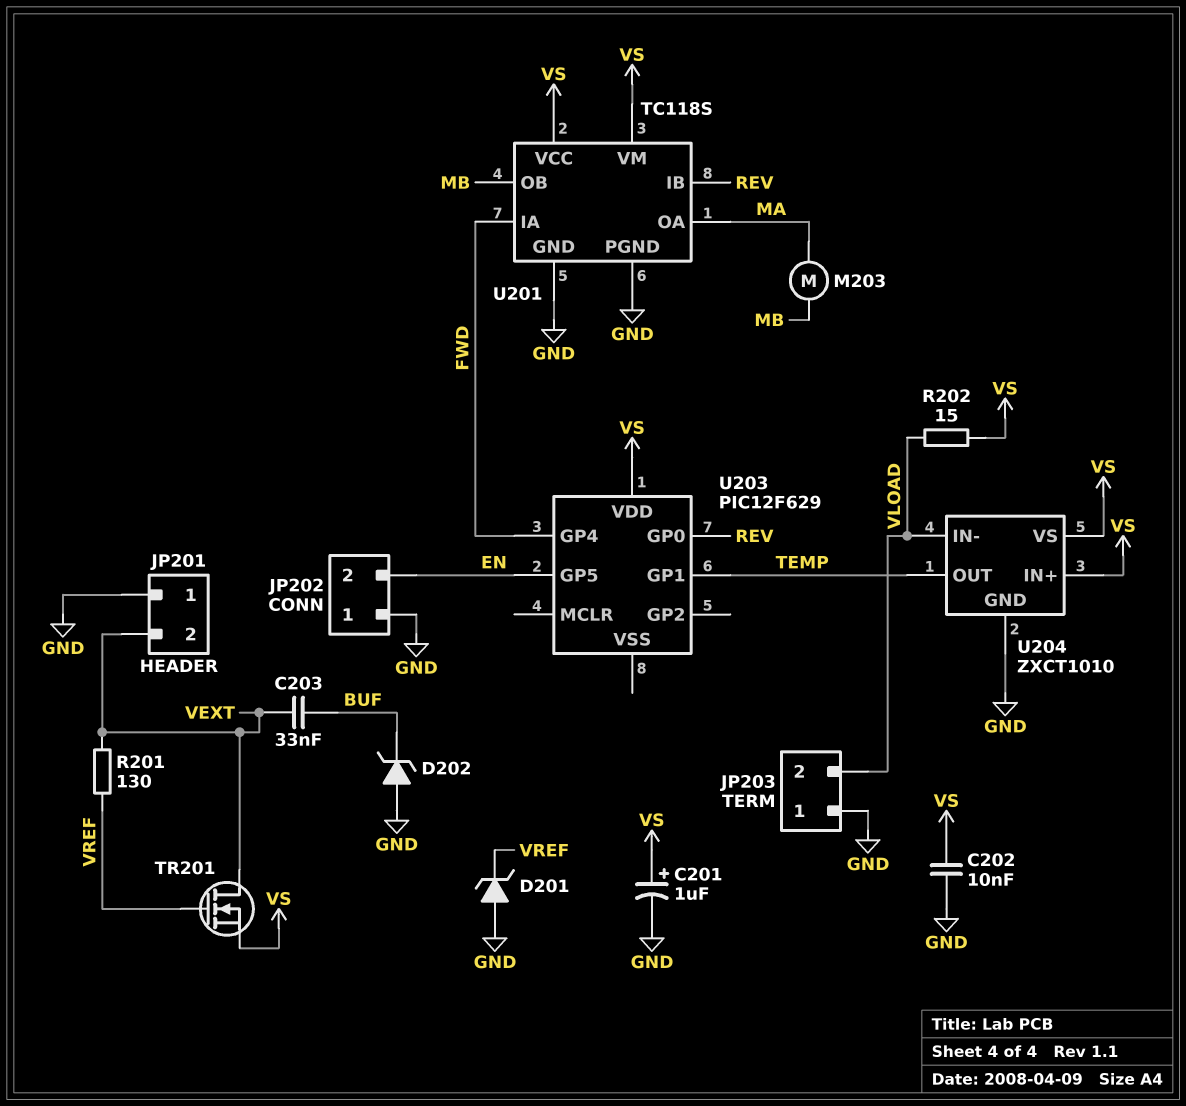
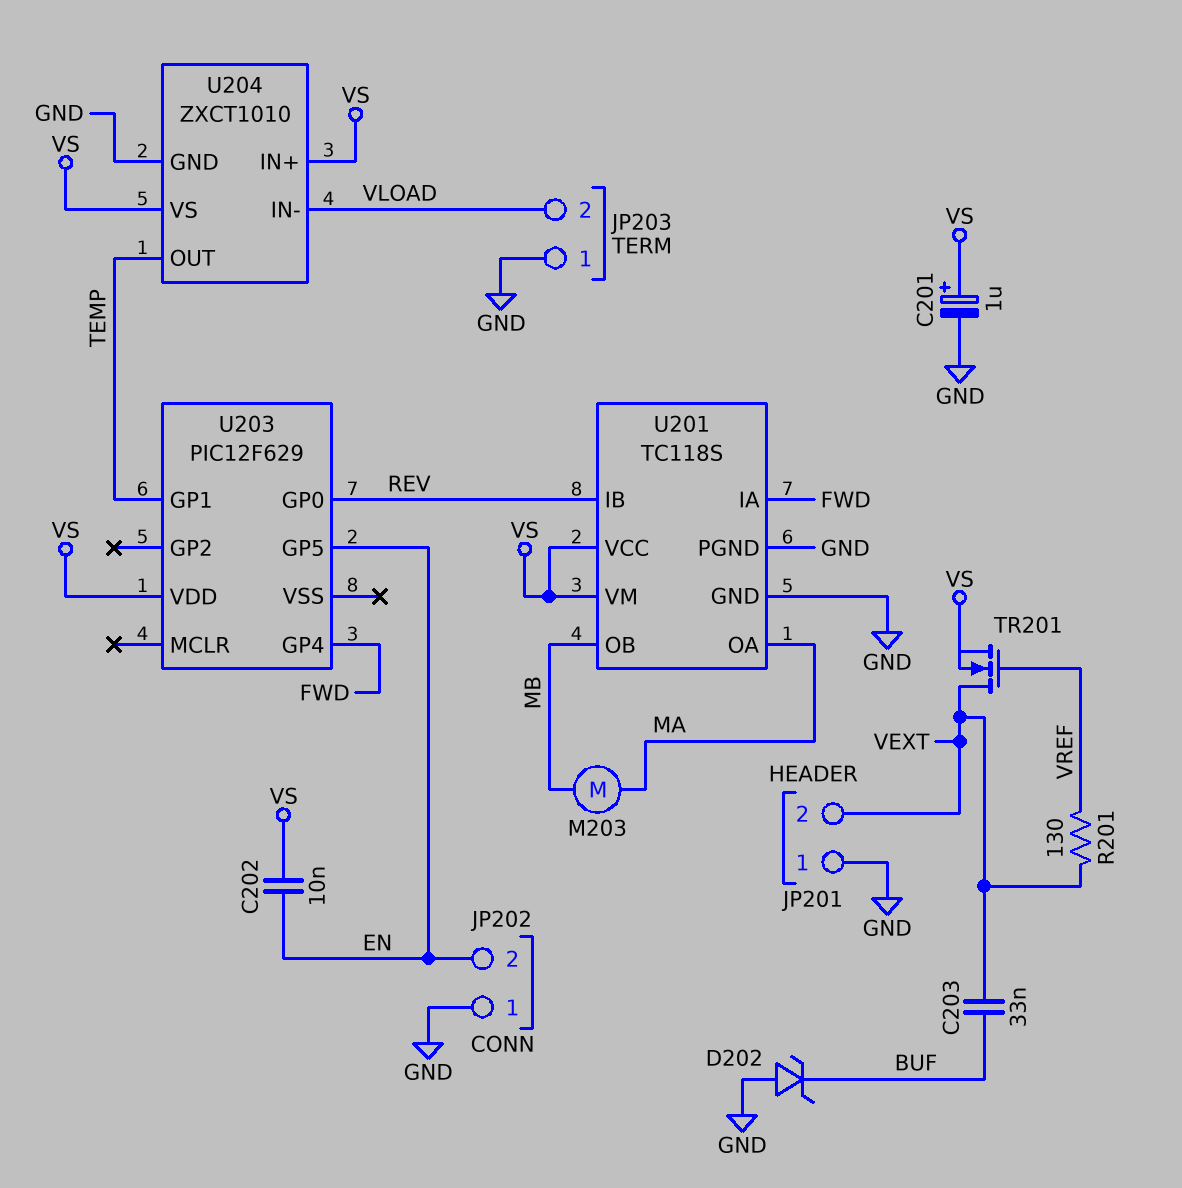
C202: 10nF (GND, VS) -> 10nF (EN, VS)
D201: zener (A GND, K VREF) -> none
R202: 15 (VLOAD, VS) -> none

